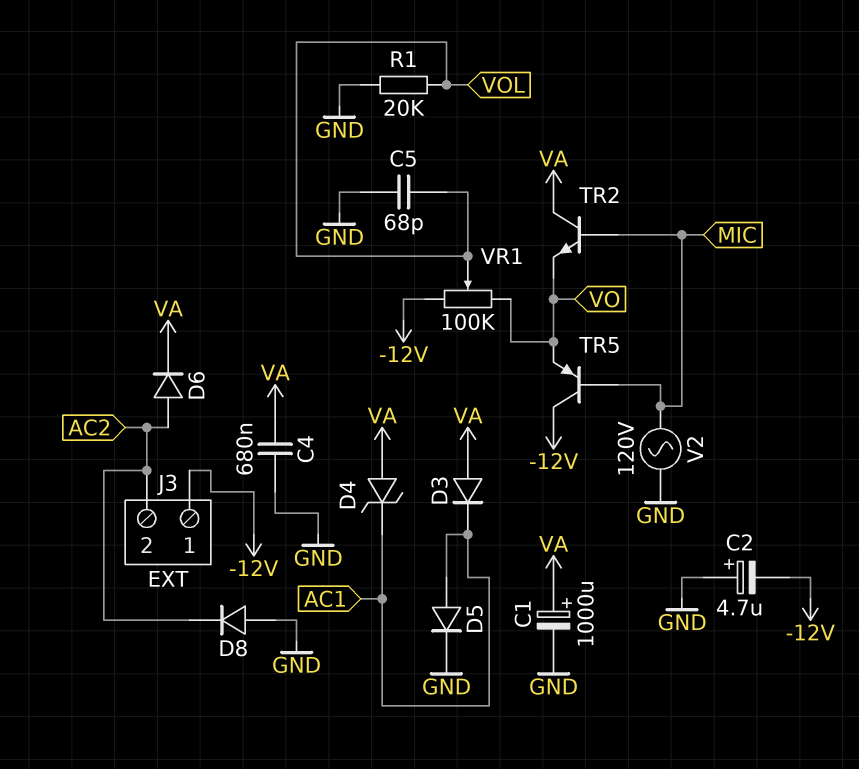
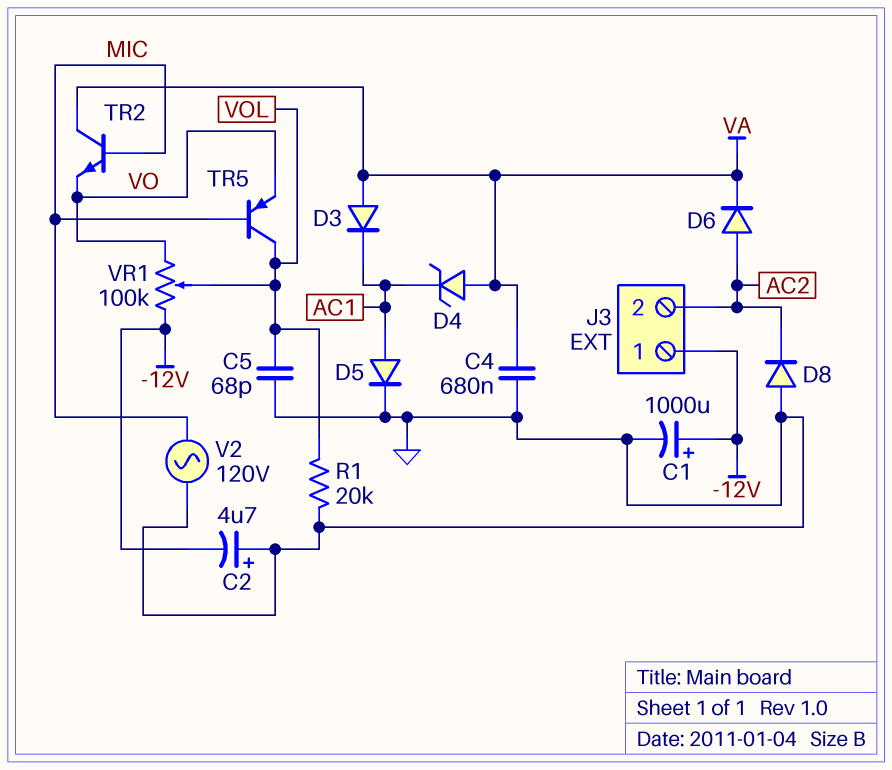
C1: 1000uF (plus VA, minus GND) -> 1000uF (plus -12V, minus GND)
TR5: PNP (B MIC, C -12V, E VO) -> PNP (B MIC, C VOL, E VO)

